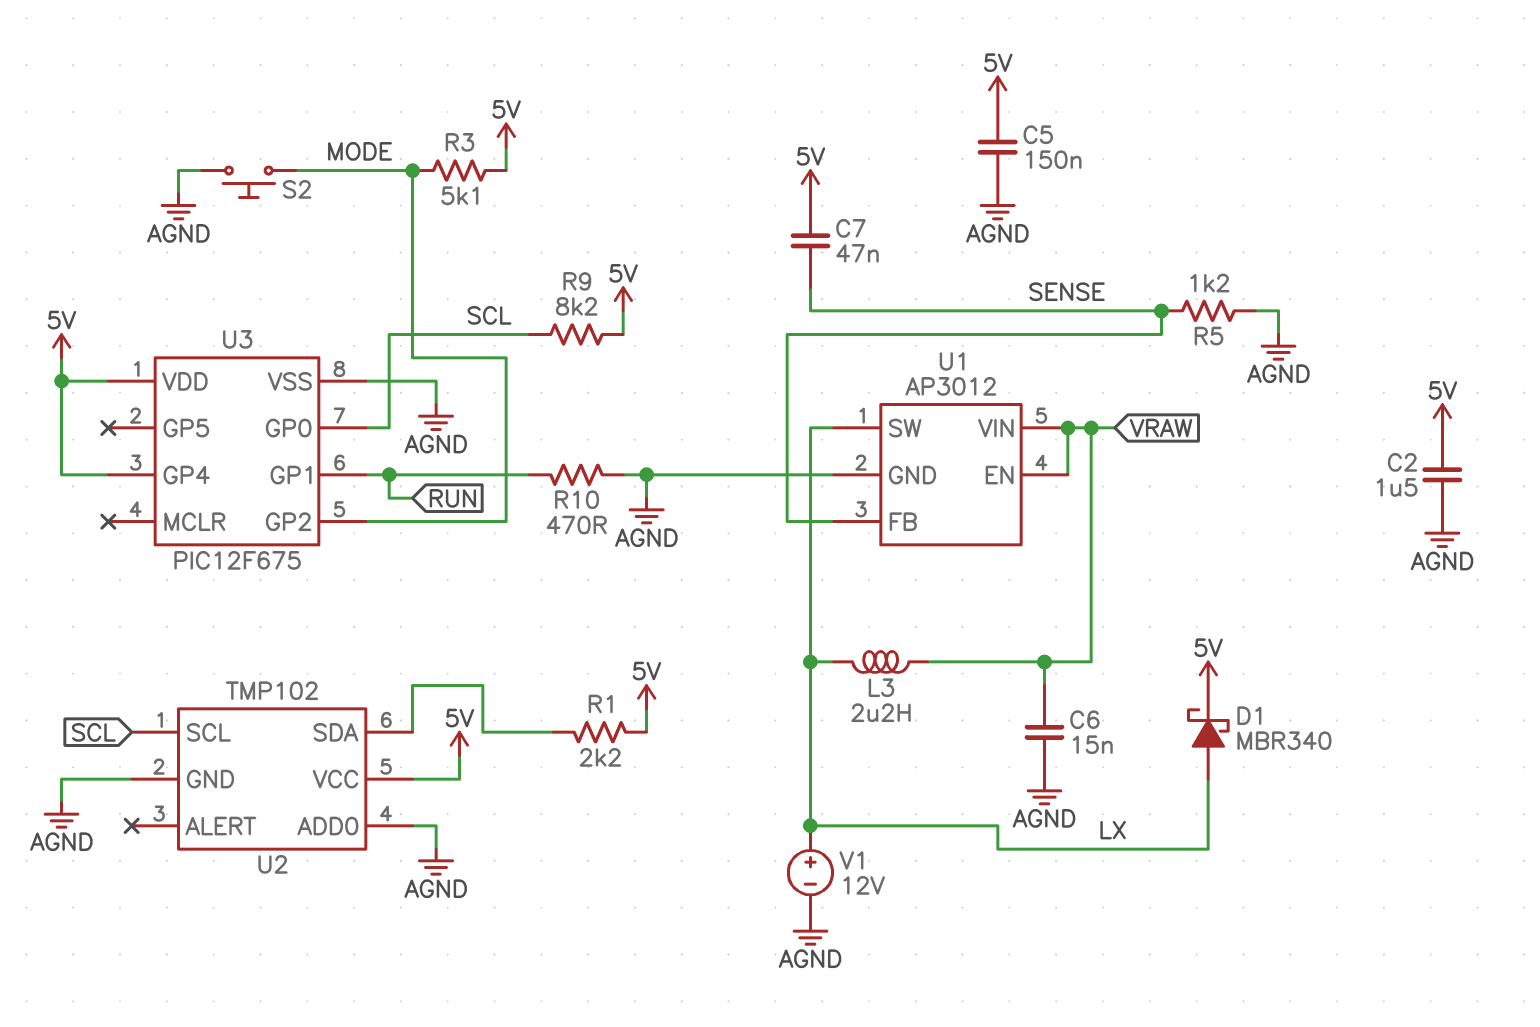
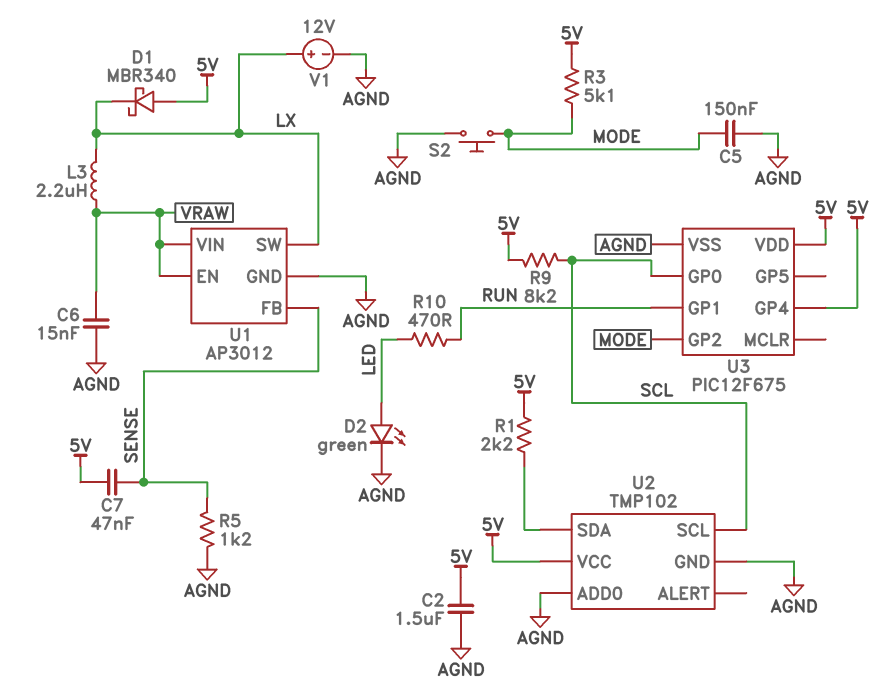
C5: 150nF (5V, AGND) -> 150nF (AGND, MODE)
D1: schottky MBR340 (A LX, K 5V) -> schottky MBR340 (A 5V, K LX)
D2: none -> LED green (A LED, K AGND)
R10: 470 (AGND, RUN) -> 470 (LED, RUN)

